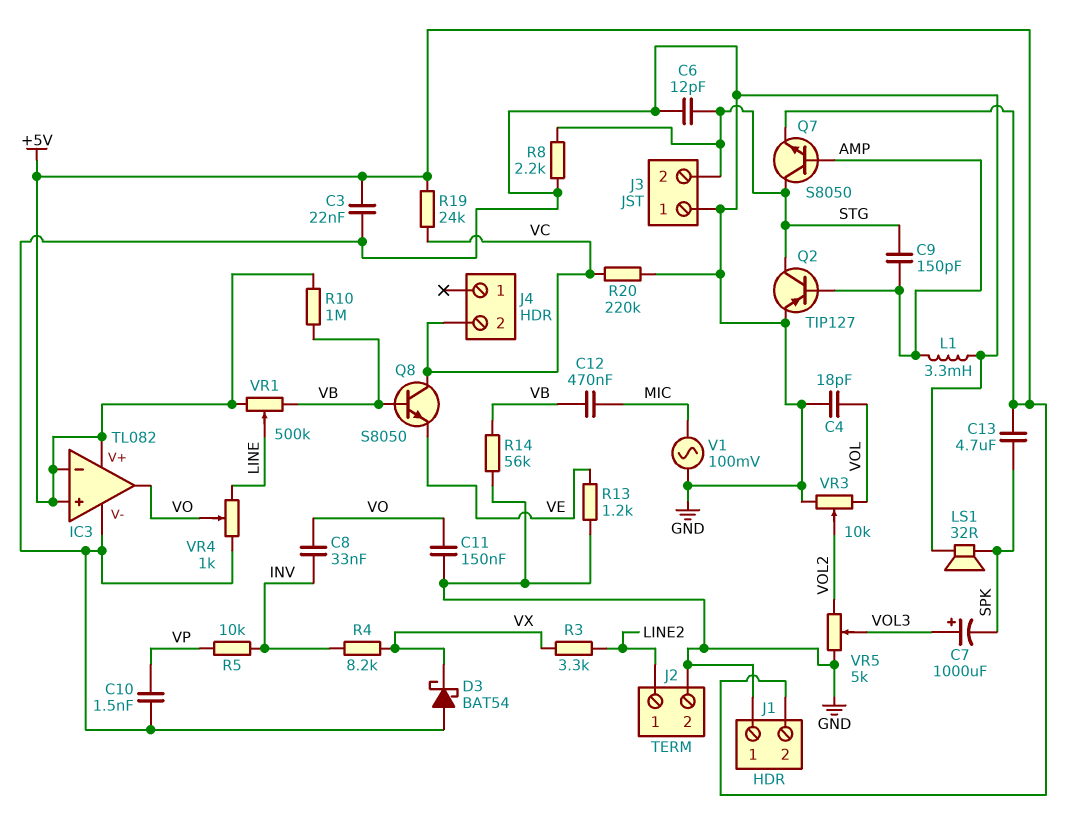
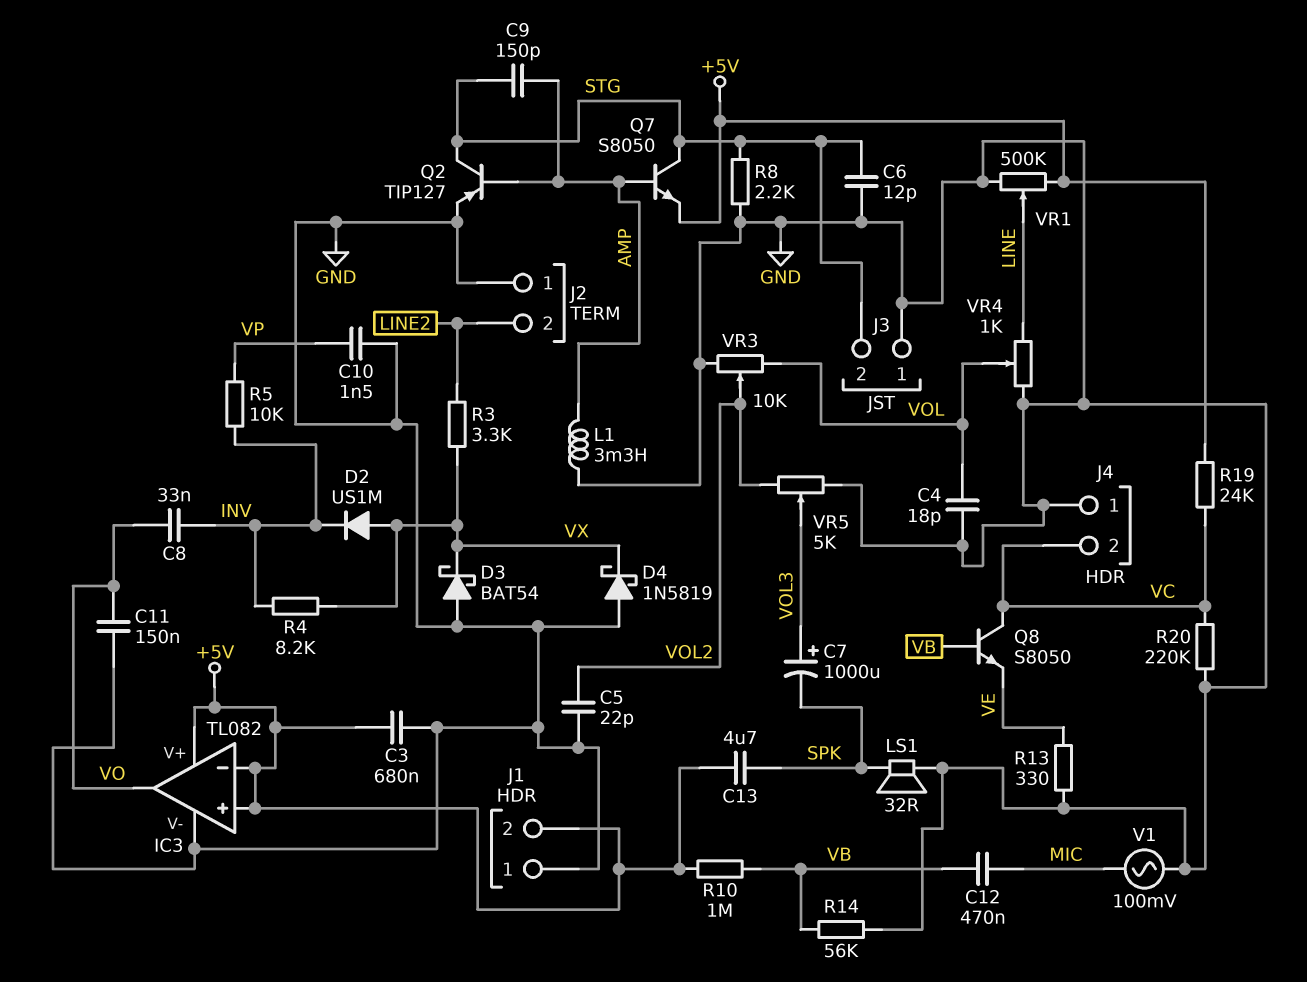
C3: 22nF (+5V, GND) -> 680nF (+5V, GND)
C5: none -> 22pF (GND, VOL2)
D2: none -> diode US1M (A VX, K INV)
D4: none -> schottky 1N5819 (A GND, K VX)
J2 pin 1: LINE2 -> GND
J2 pin 2: GND -> LINE2
J4 pin 1: none -> GND
R13: 1.2k (GND, VE) -> 330 (GND, VE)
VR1: 500k (+5V, VB, wiper LINE) -> 500k (+5V, GND, wiper LINE)
VR4: 1k (GND, LINE, wiper VO) -> 1k (GND, LINE, wiper VOL)

